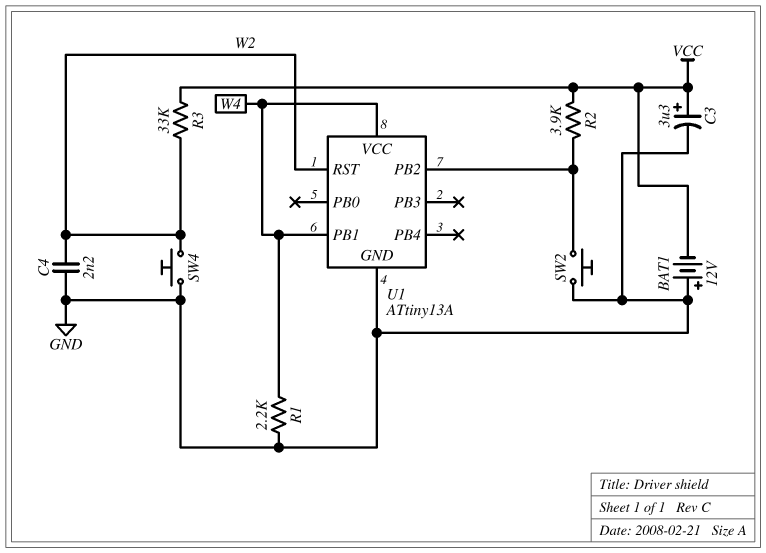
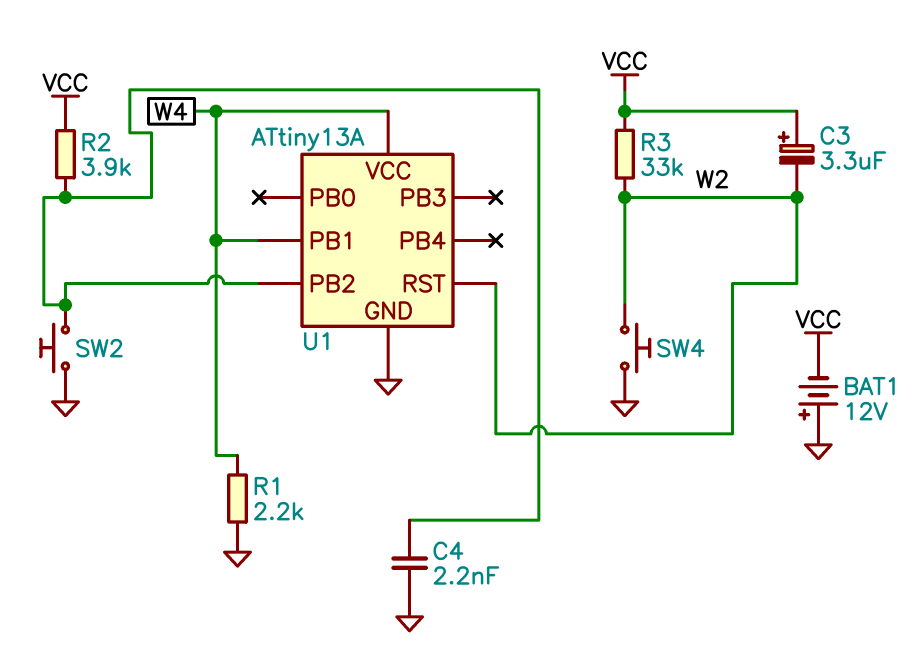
C3: 3.3uF (plus VCC, minus GND) -> 3.3uF (plus VCC, minus W2)
C4: 2.2nF (GND, W2) -> 2.2nF (GND, U1/PB2)

